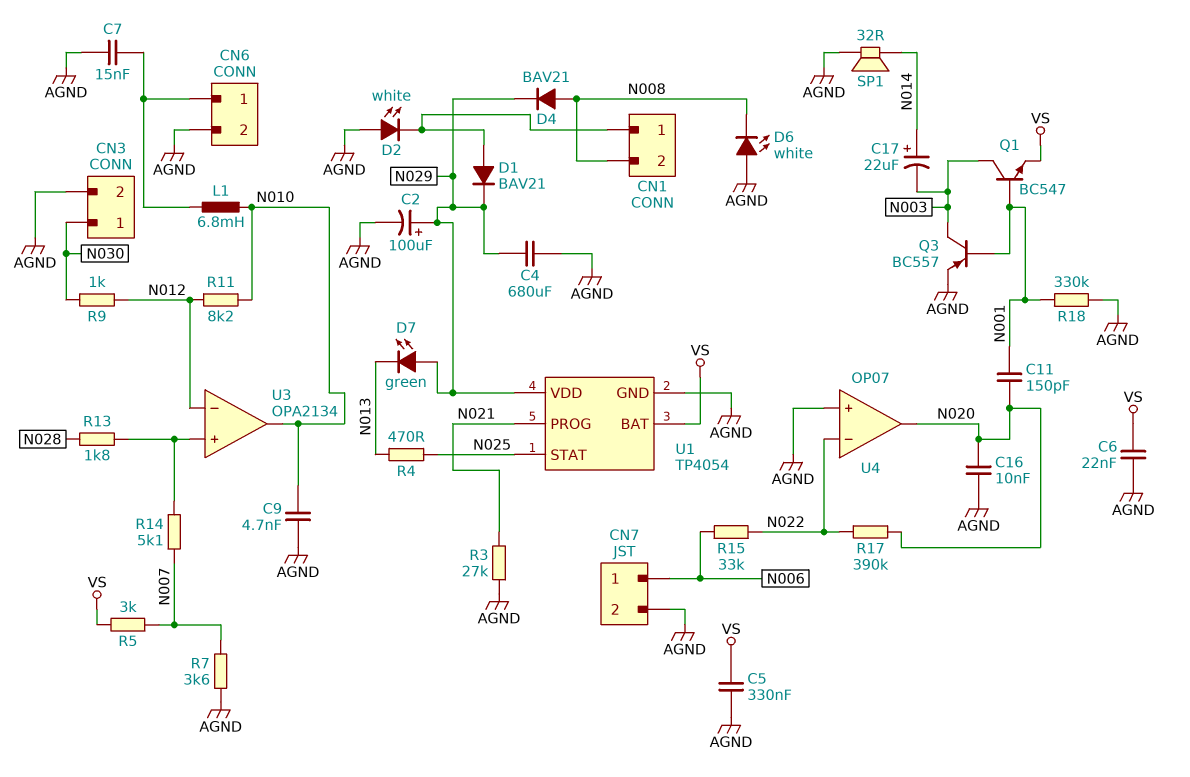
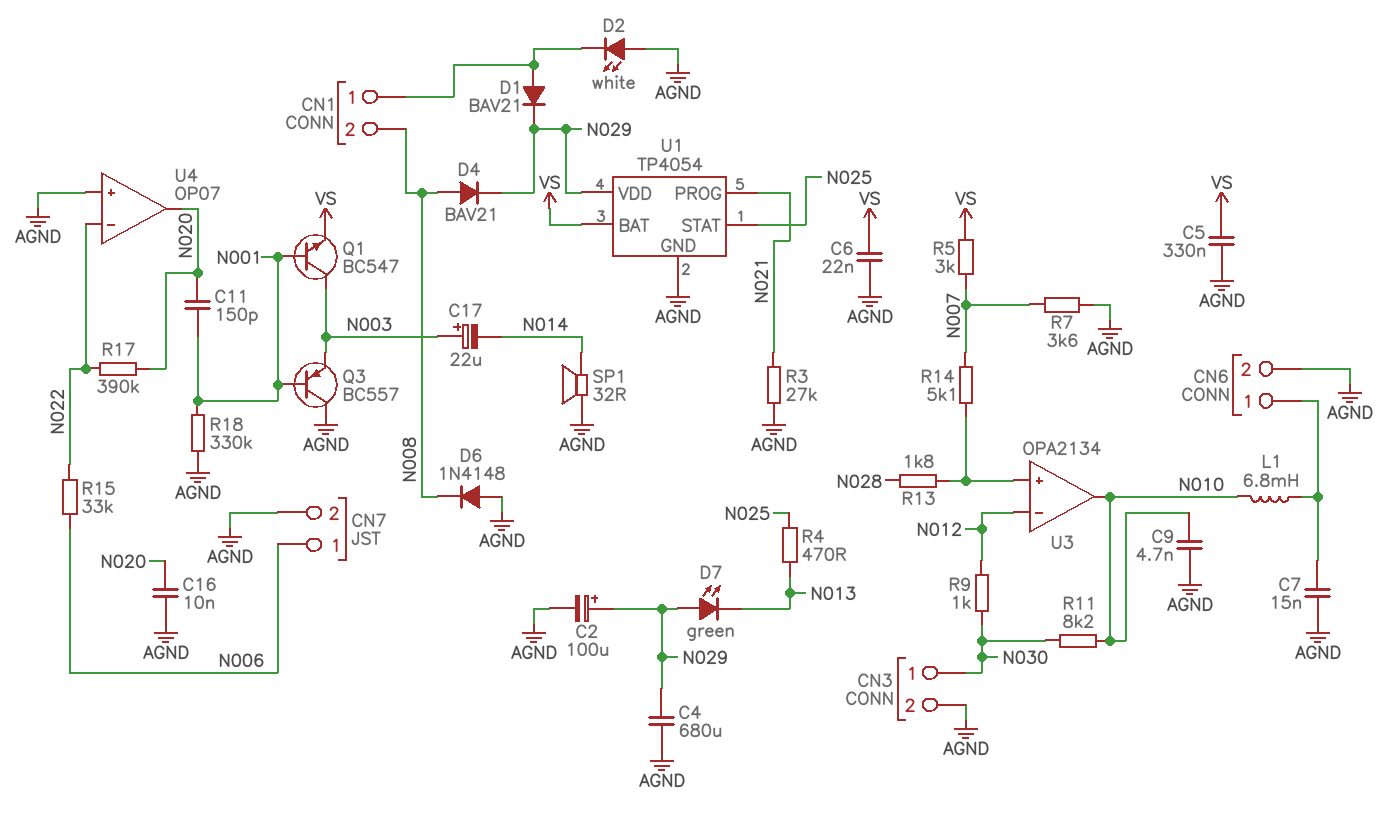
C17: 22uF (plus N014, minus N003) -> 22uF (plus N003, minus N014)
D6: LED white (A AGND, K N008) -> diode 1N4148 (A AGND, K N008)
Q3: PNP BC557 (B N001, C N003, E AGND) -> PNP BC557 (B N001, C AGND, E N003)
R11: 8.2k (N010, N012) -> 8.2k (N010, N030)

